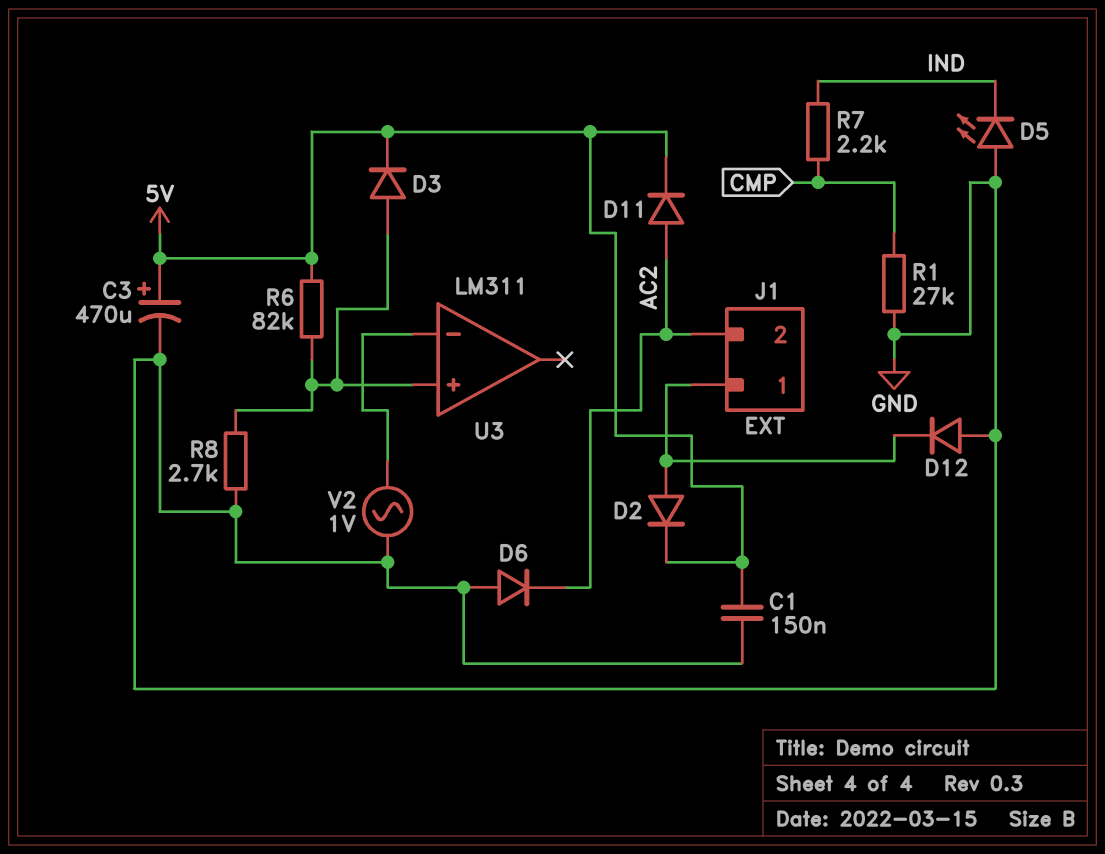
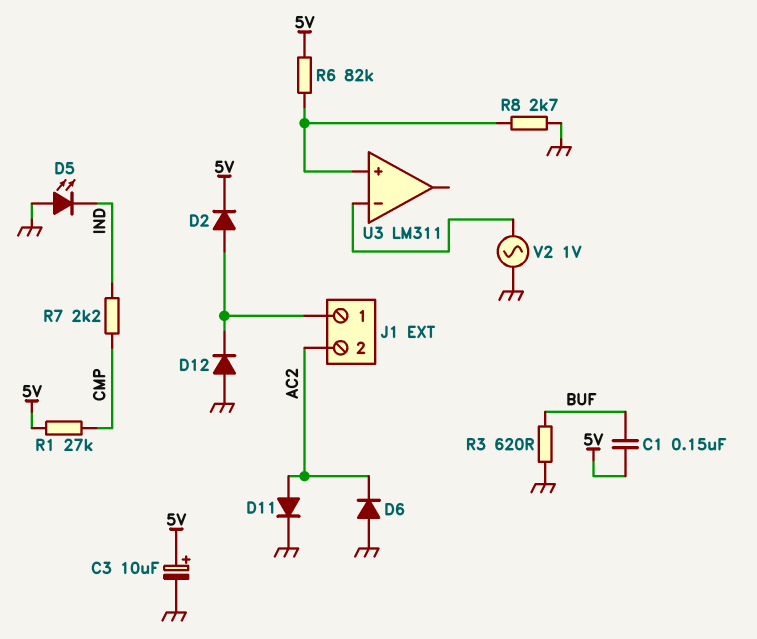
C1: 150nF (5V, GND) -> 150nF (5V, BUF)
C3: 470uF (plus 5V, minus GND) -> 10uF (plus 5V, minus GND)
D3: diode (A U3/in+, K 5V) -> none
D11: diode (A AC2, K 5V) -> diode (A AC2, K GND)
R1: 27k (CMP, GND) -> 27k (5V, CMP)
R3: none -> 620 (BUF, GND)

